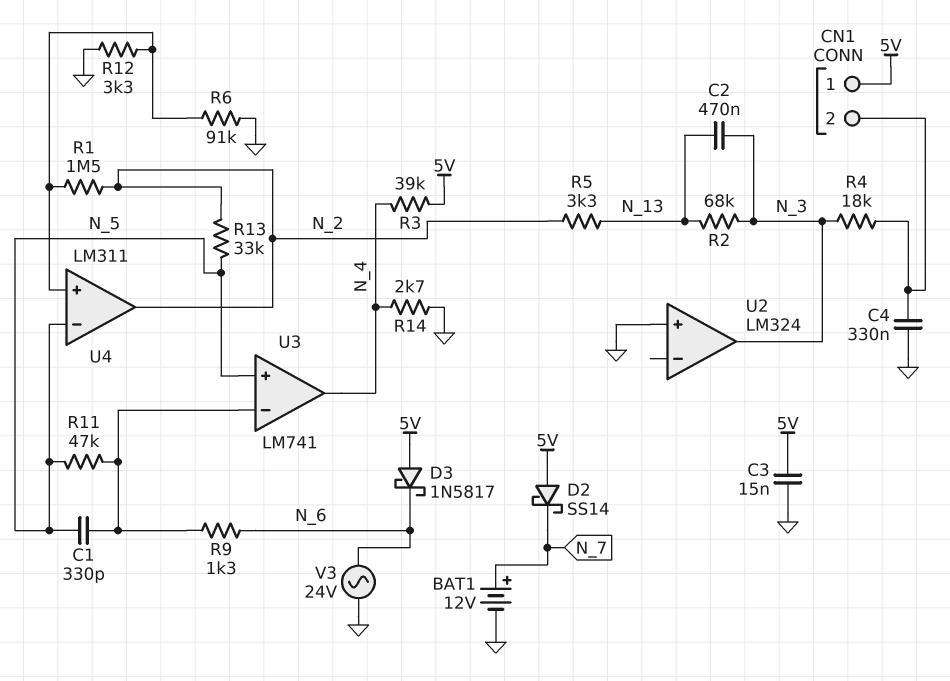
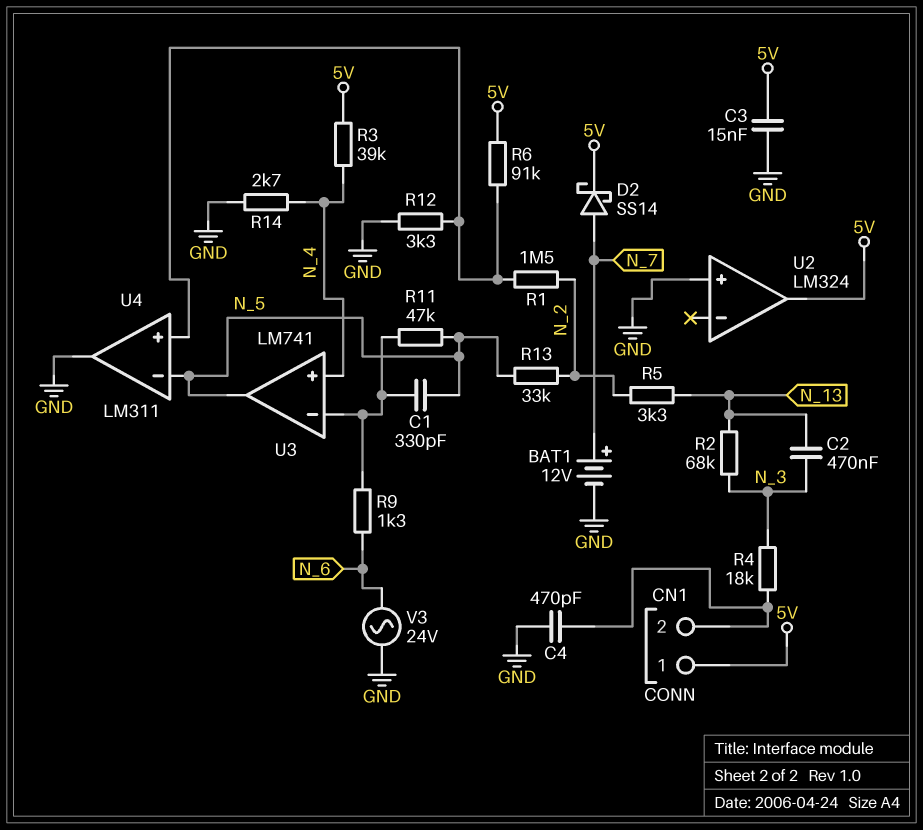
C4: 330nF (CN1/2, GND) -> 470pF (CN1/2, GND)
D2: schottky SS14 (A 5V, K N_7) -> schottky SS14 (A N_7, K 5V)
D3: schottky 1N5817 (A 5V, K N_6) -> none
R6: 91k (GND, U4/in+) -> 91k (5V, U4/in+)
U2 pin out: N_3 -> 5V
U3 pin in+: N_5 -> N_4
U3 pin out: N_4 -> N_5
U4 pin out: N_2 -> GND

